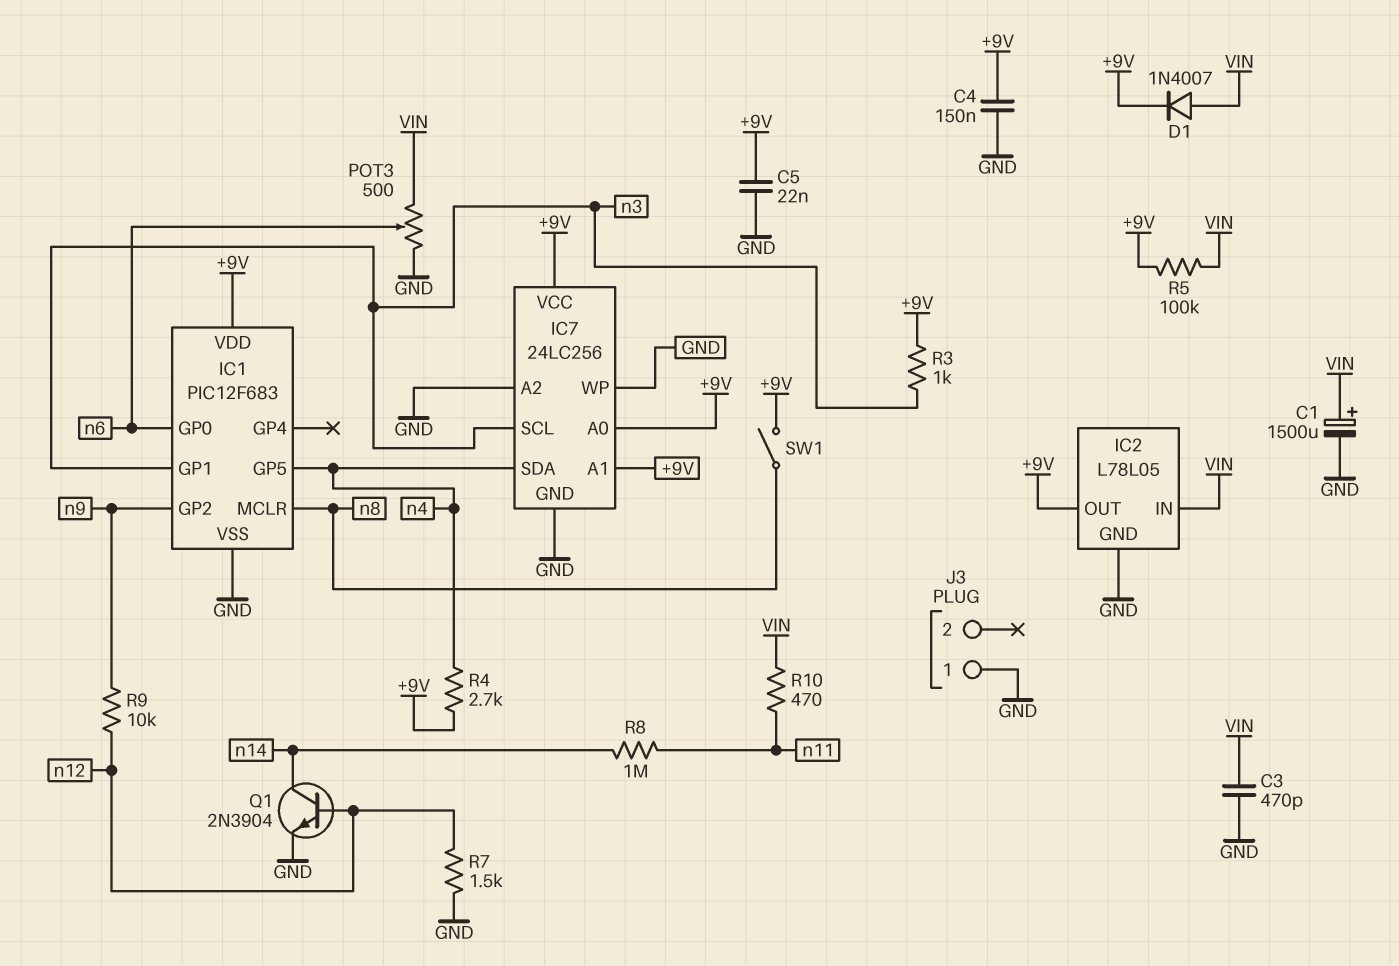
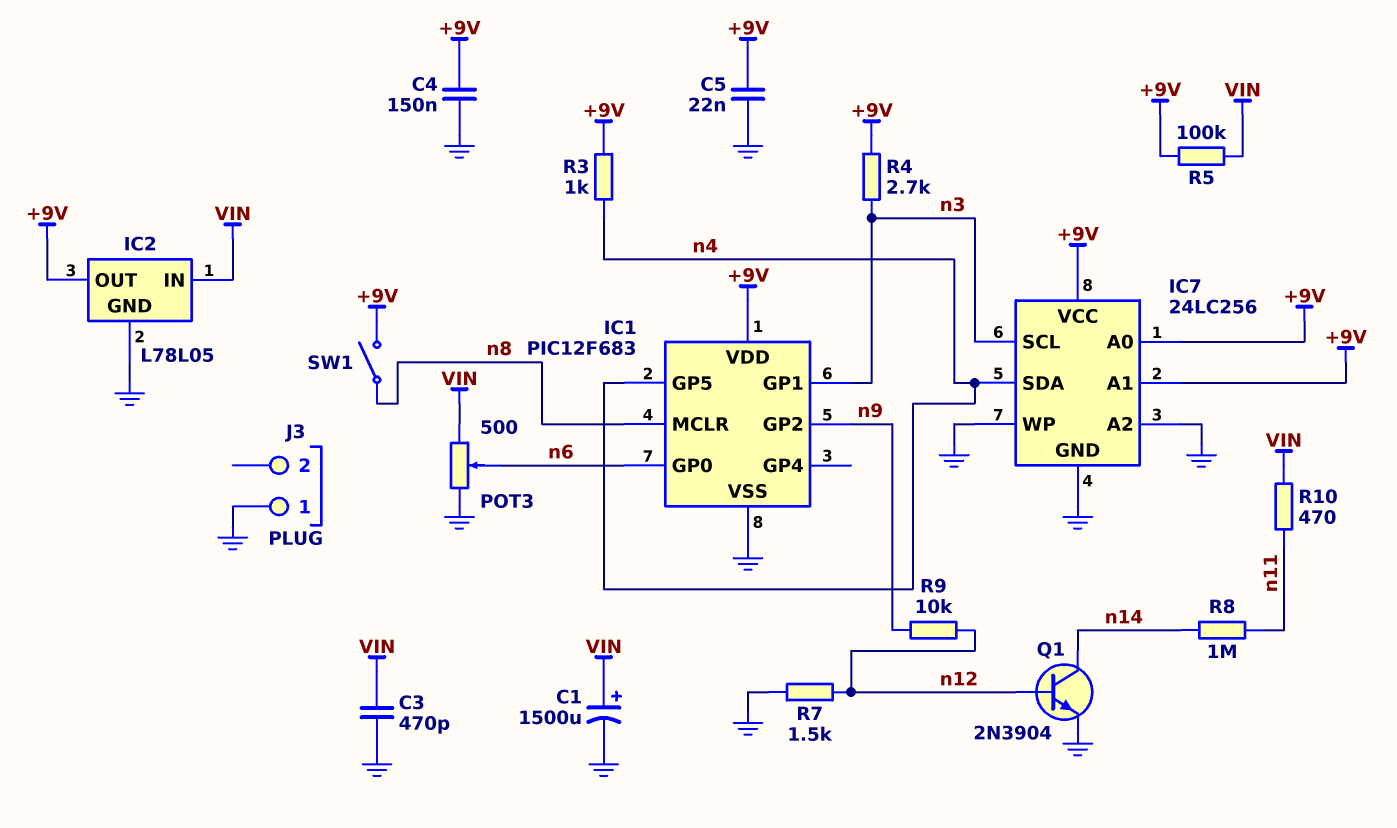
D1: diode 1N4007 (A VIN, K +9V) -> none
R3: 1k (+9V, n3) -> 1k (+9V, n4)
R4: 2.7k (+9V, n4) -> 2.7k (+9V, n3)

